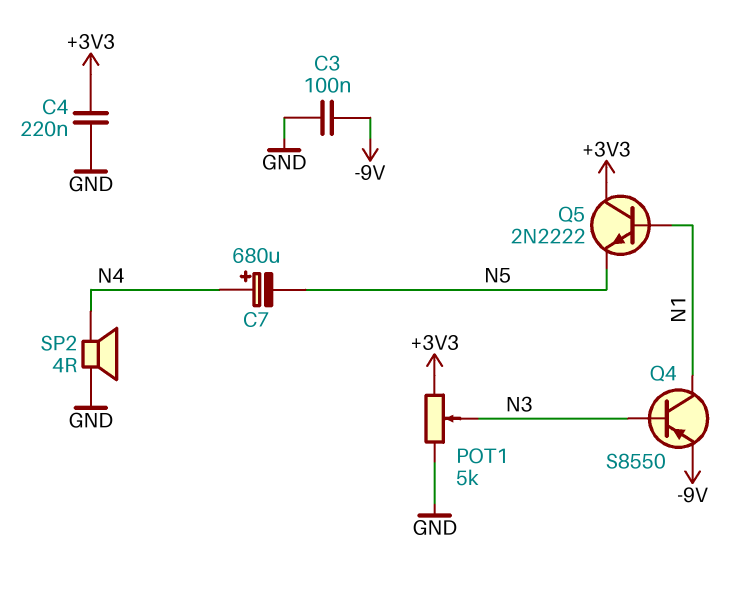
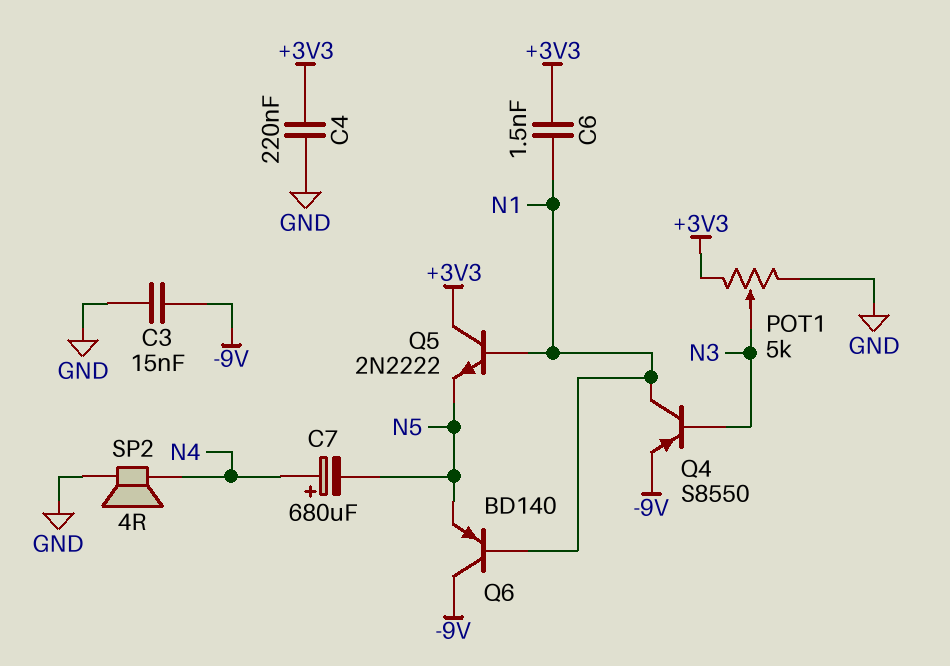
C3: 100nF (-9V, GND) -> 15nF (-9V, GND)
C6: none -> 1.5nF (+3V3, N1)
Q6: none -> PNP BD140 (B N1, C -9V, E N5)

